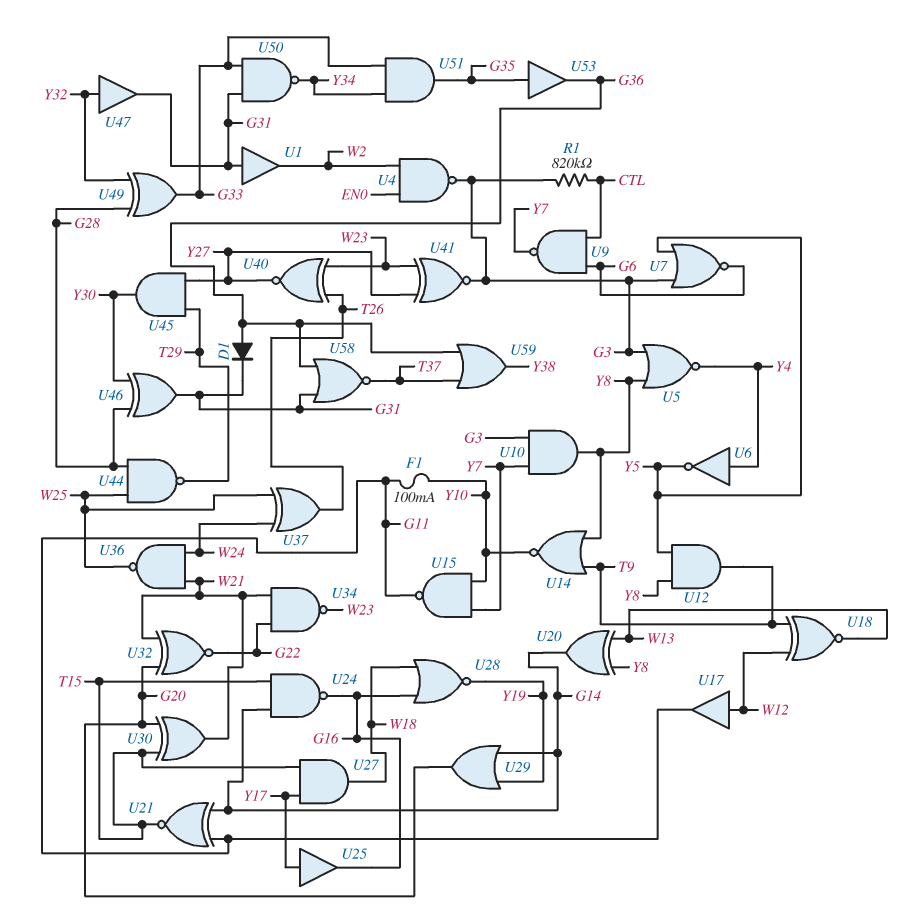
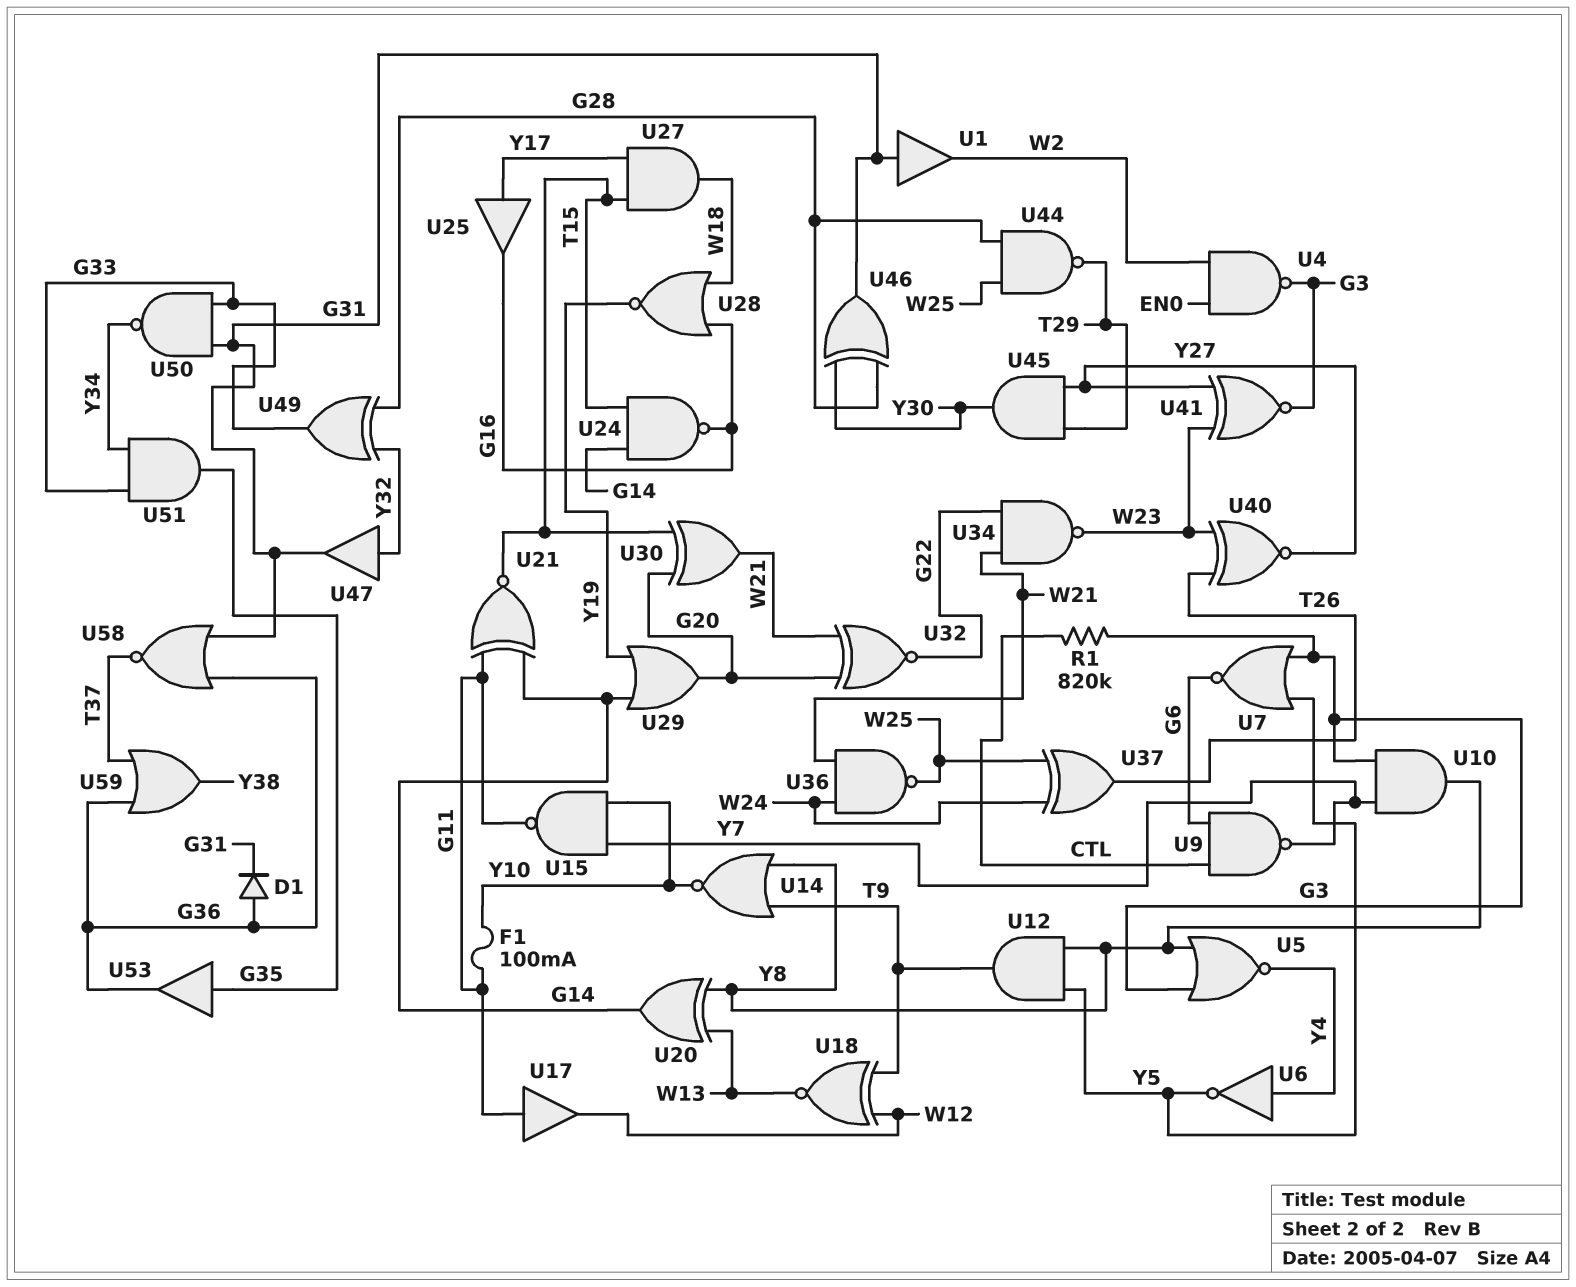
U17: buffer (in W12, out G11) -> buffer (in G11, out W12)

